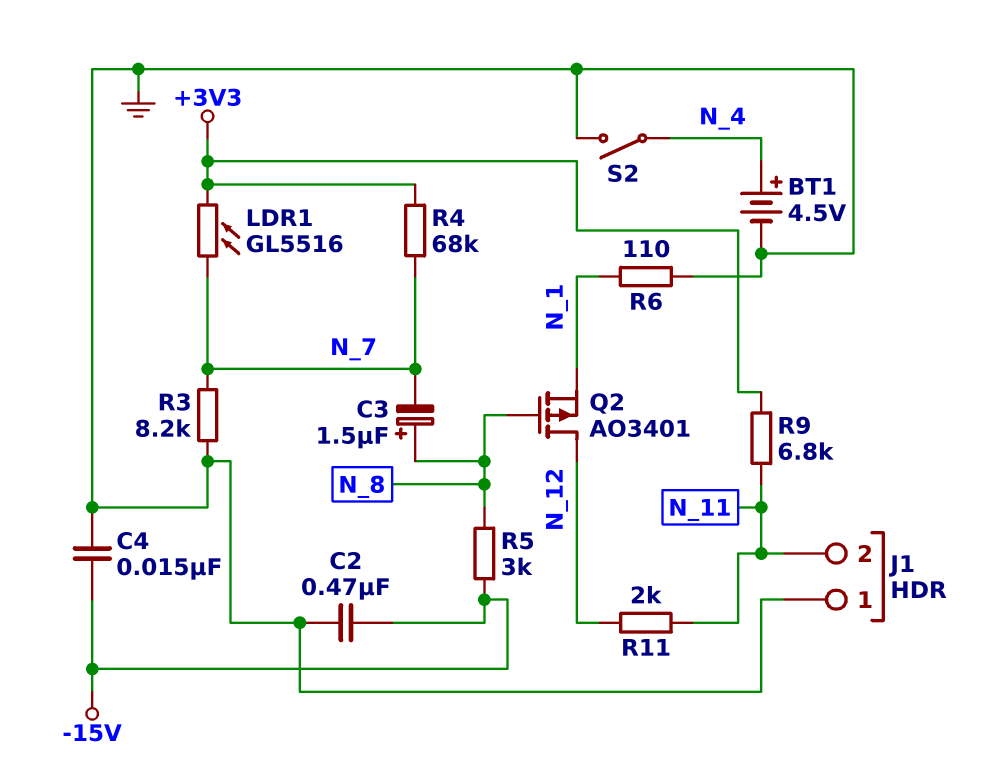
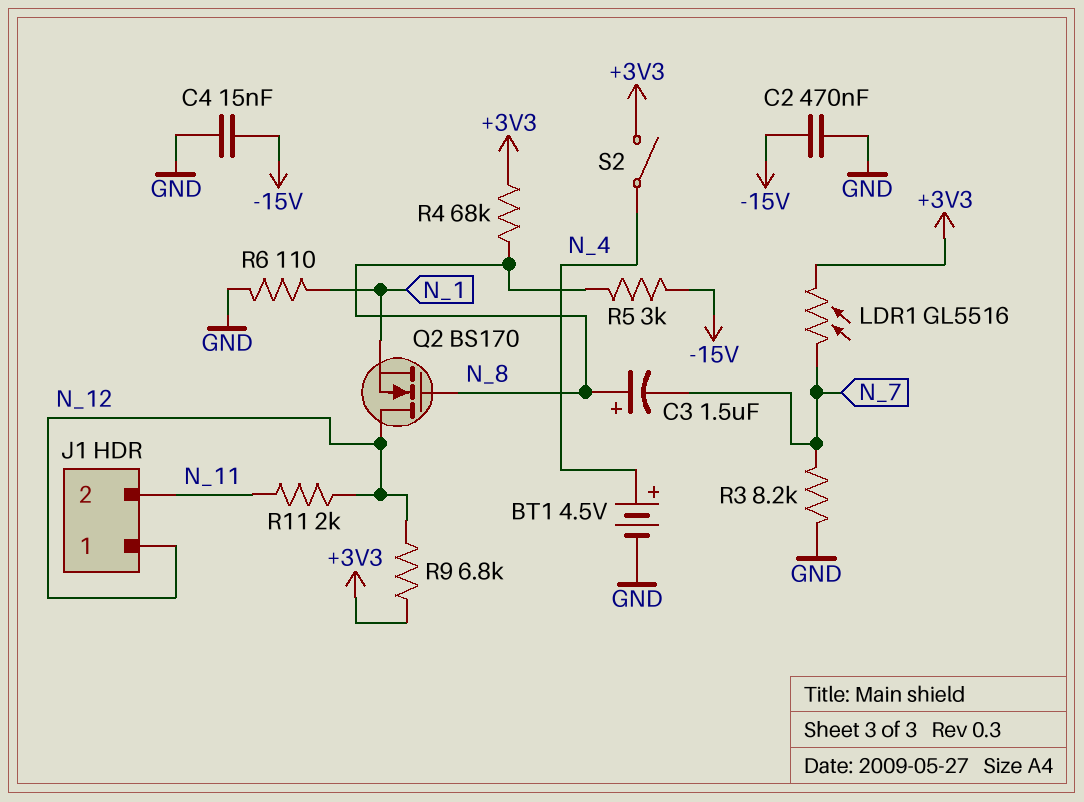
J1 pin 1: GND -> N_12
Q2: PMOS AO3401 (G N_8, D N_12, S N_1) -> NMOS BS170 (G N_8, D N_12, S N_1)
R4: 68k (+3V3, N_7) -> 68k (+3V3, N_8)
R9: 6.8k (+3V3, N_11) -> 6.8k (+3V3, N_12)
S2: switch (GND, N_4) -> switch (+3V3, N_4)

